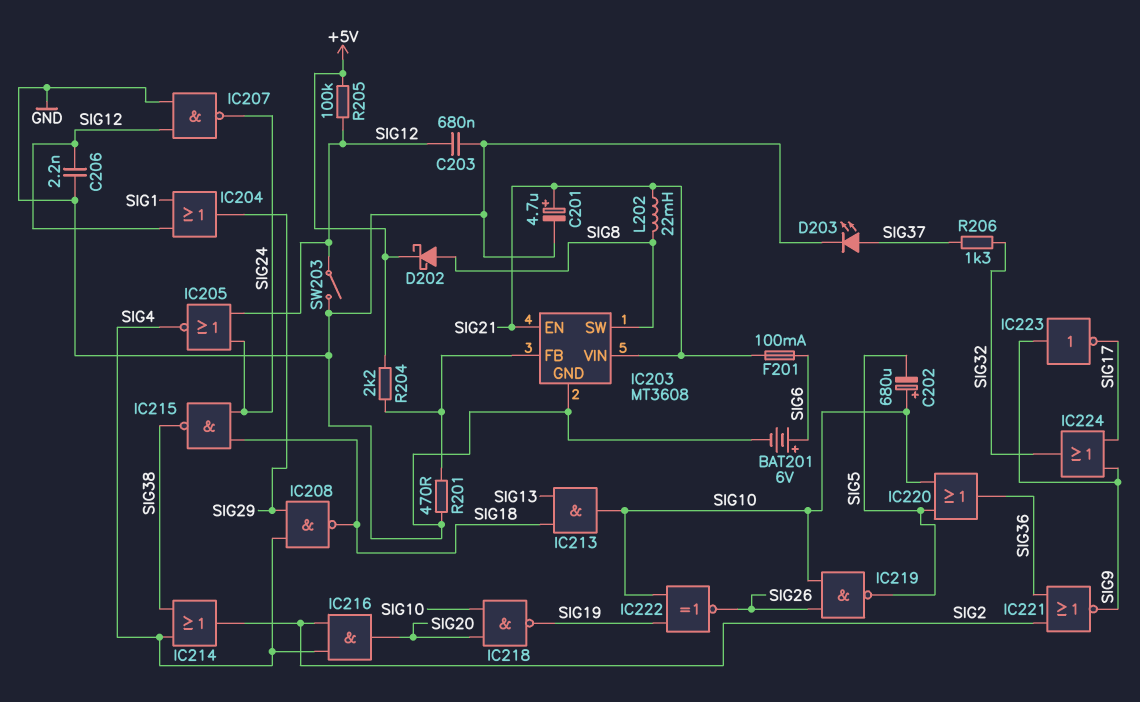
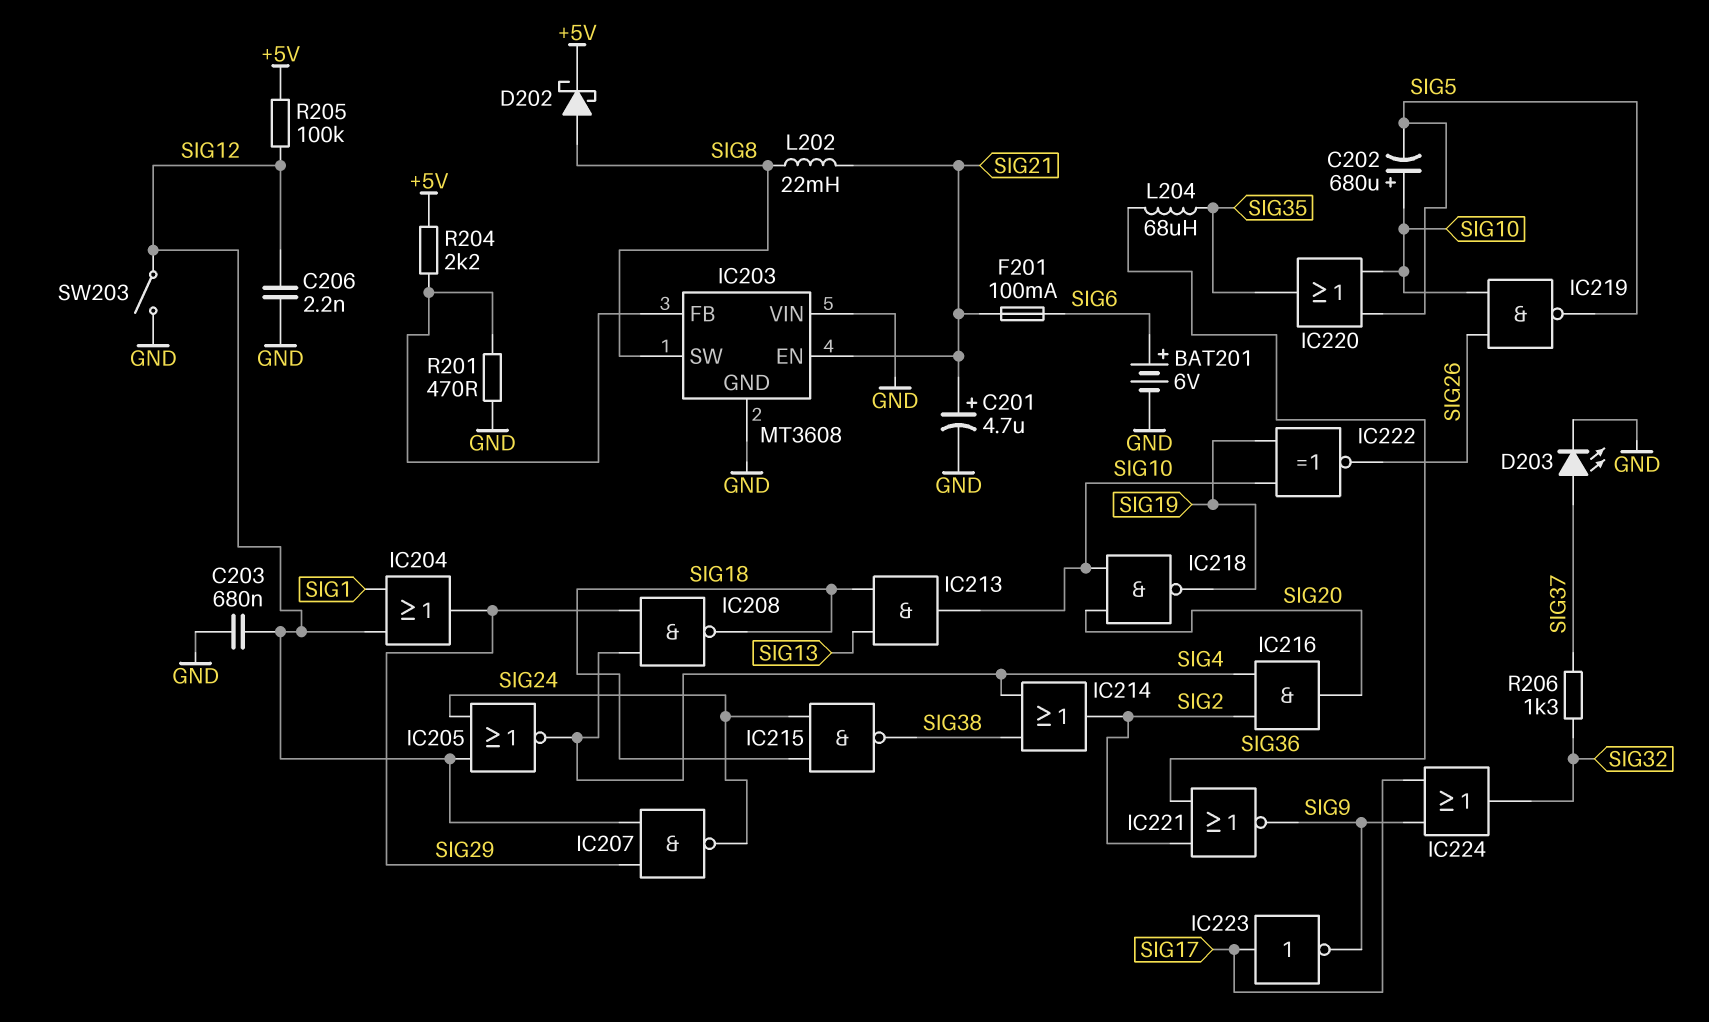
IC203 pin VIN: SIG21 -> GND
IC207: NAND (in GND, in SIG12, out SIG24) -> NAND (in SIG12, in SIG29, out SIG24)
IC220: OR (in SIG5, in SIG10, out SIG36) -> OR (in SIG5, in SIG10, out SIG35)
IC223: NOT (in SIG9, out SIG17) -> NOT (in SIG17, out SIG9)
L204: none -> 68uH (SIG35, SIG36)

